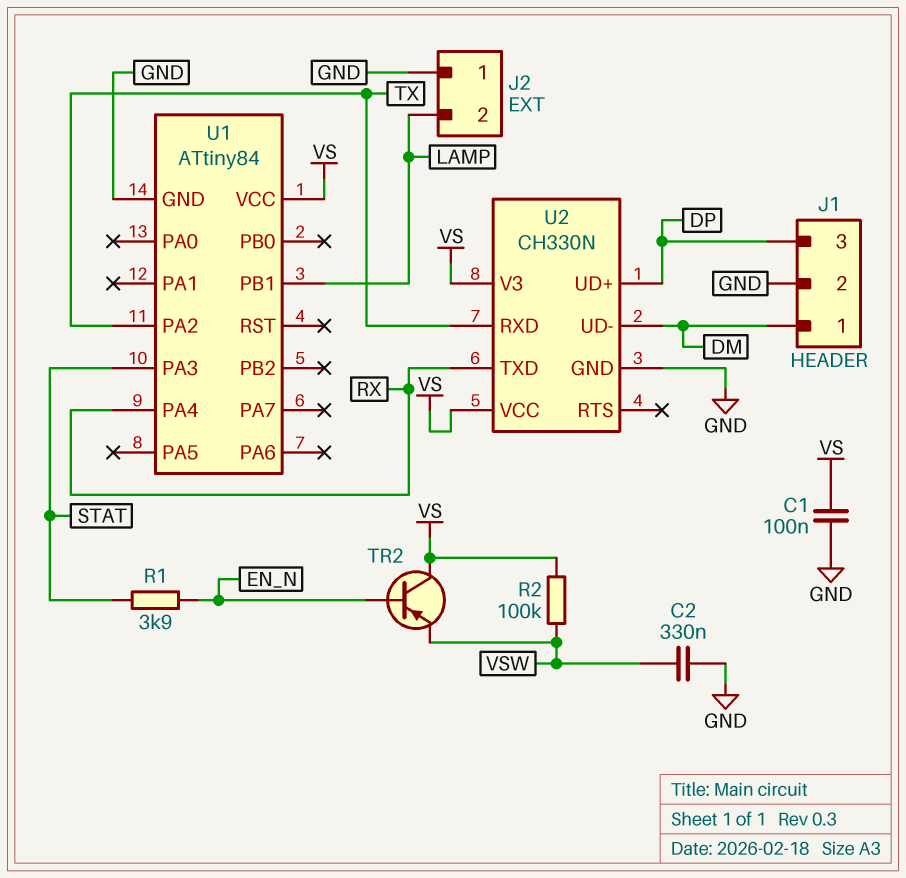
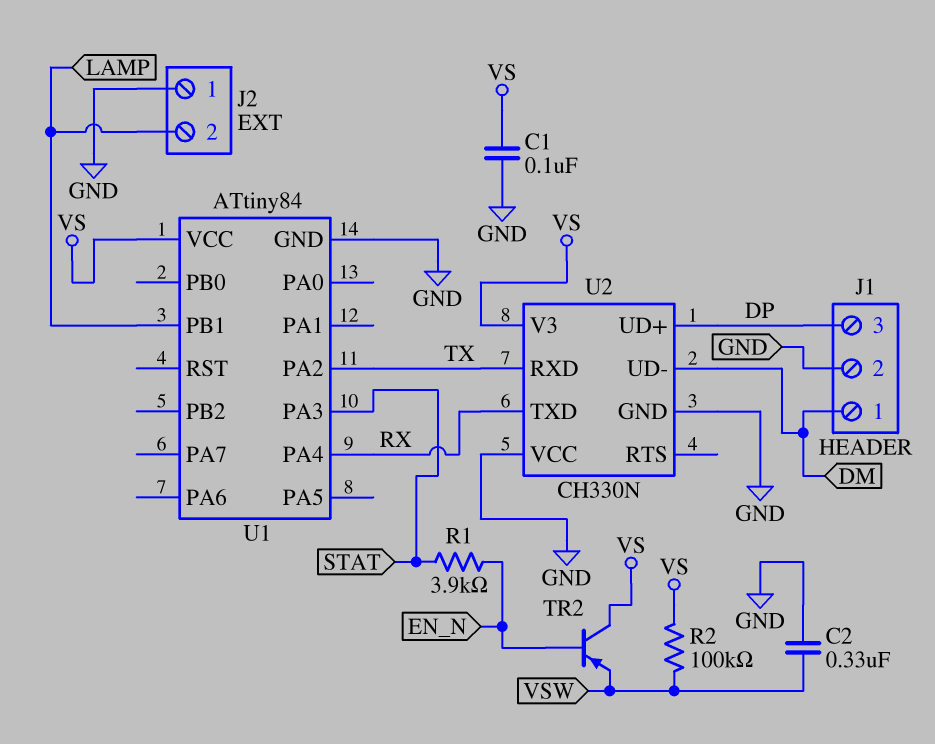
U2 pin VCC: VS -> GND

